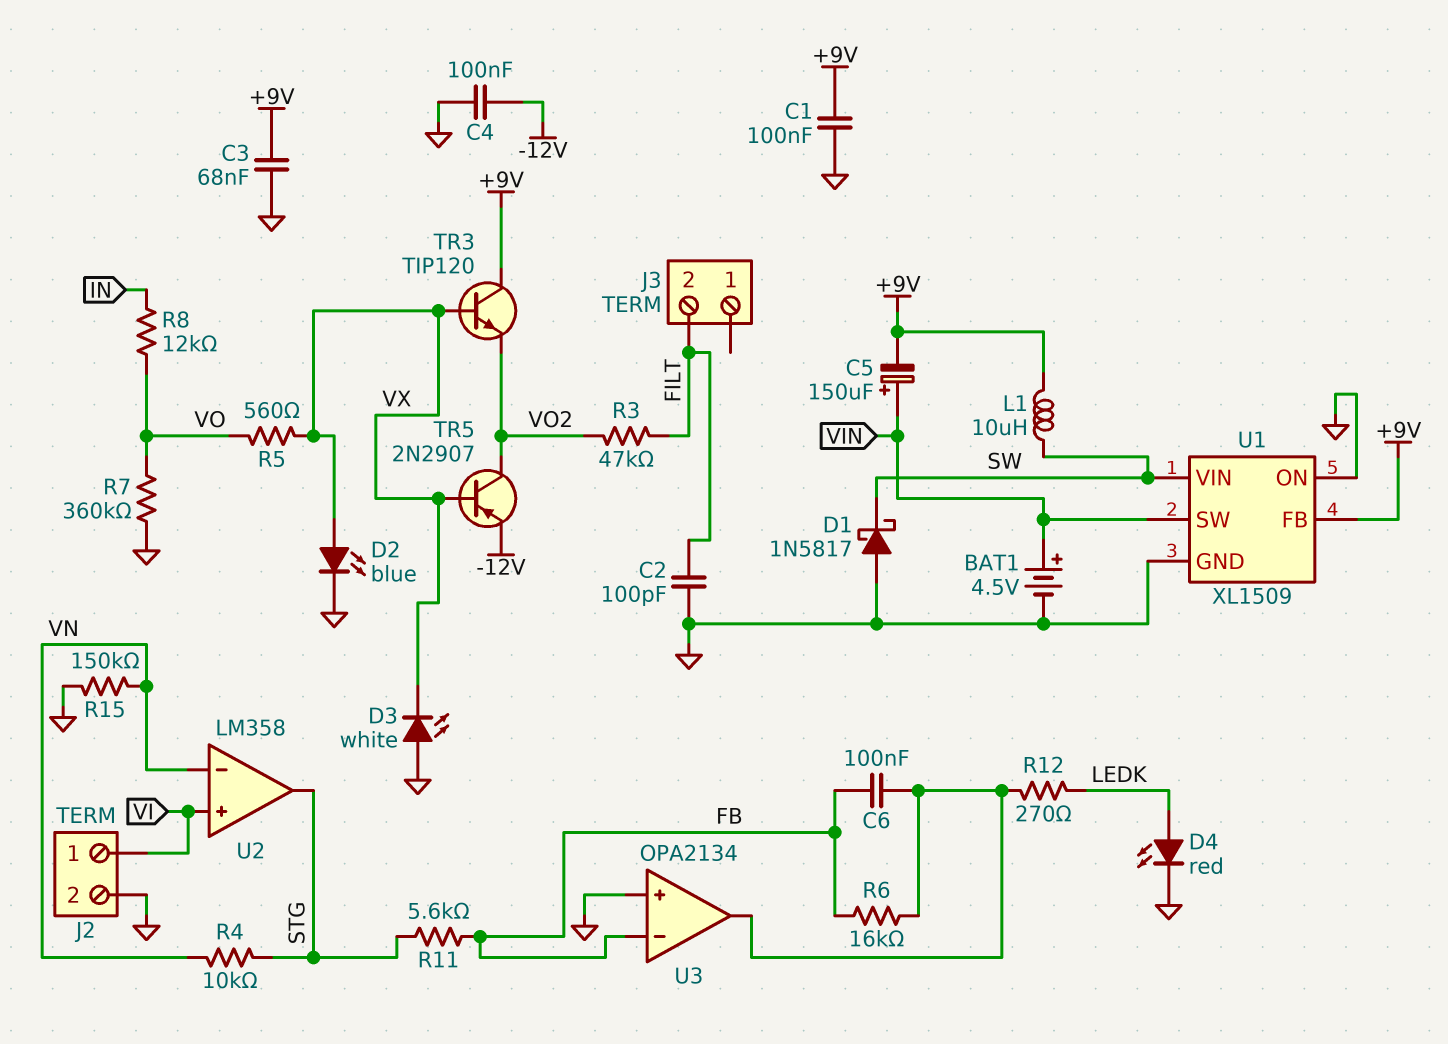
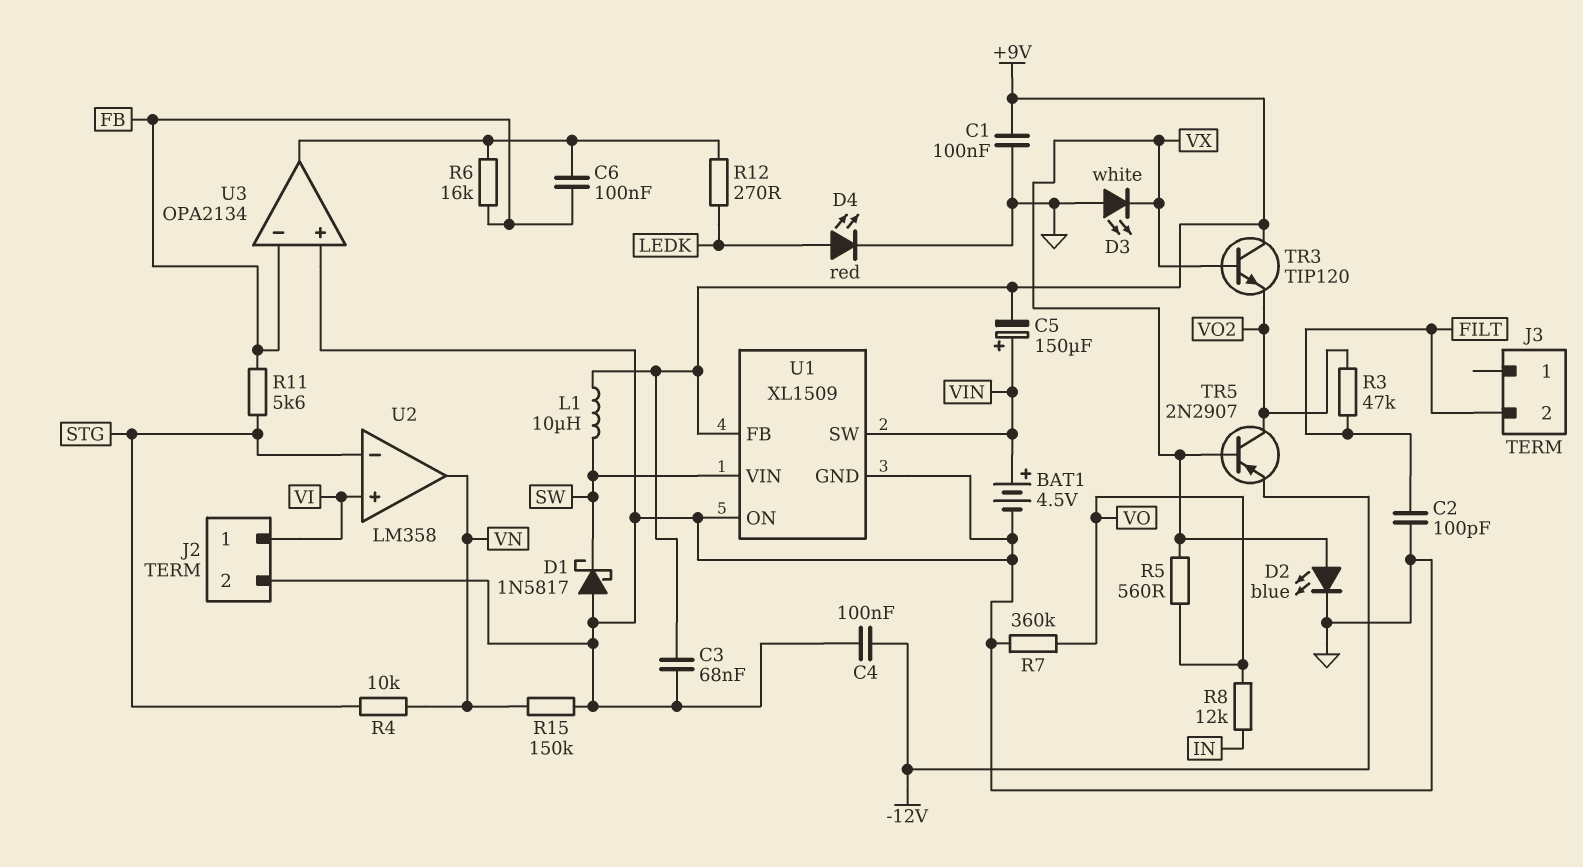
U2 pin in-: VN -> STG
U2 pin out: STG -> VN

